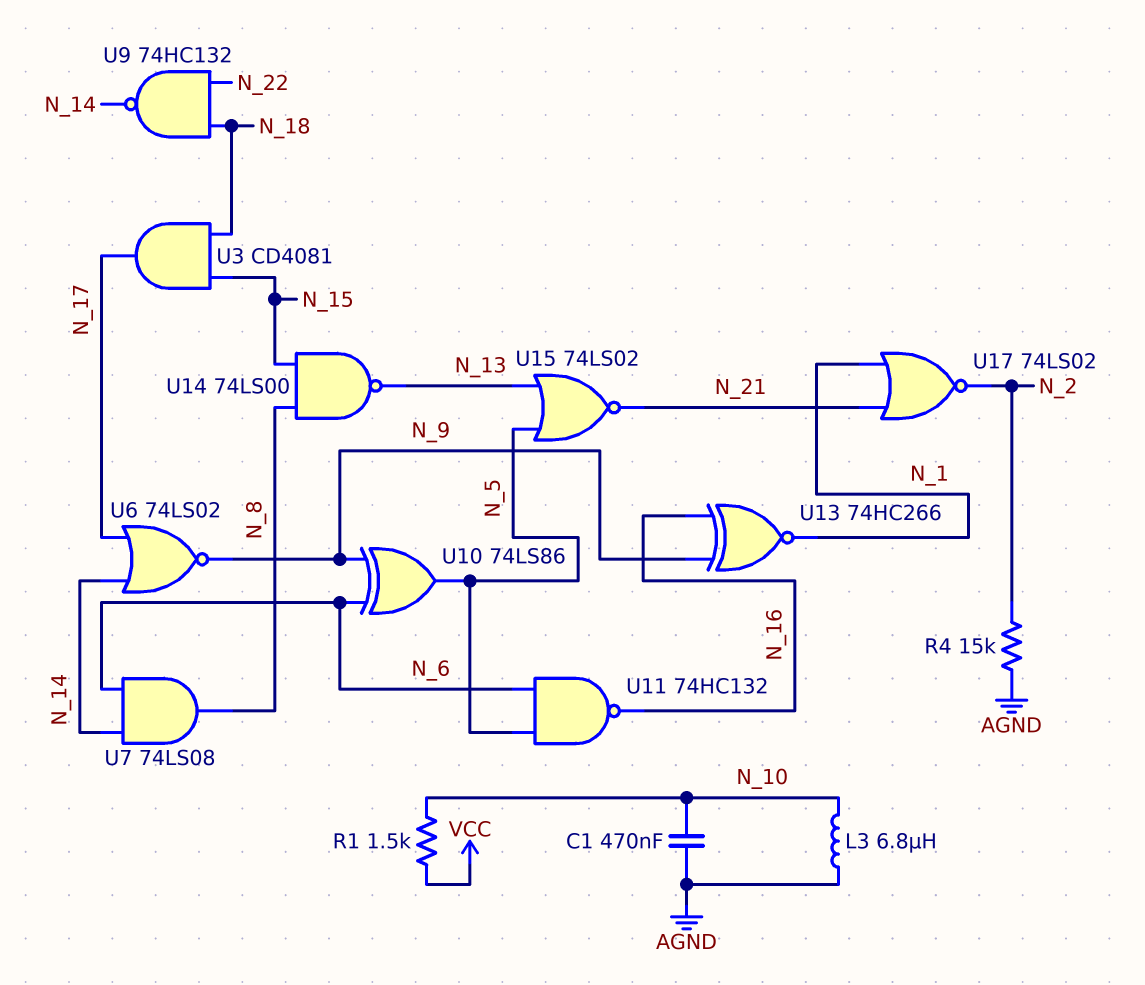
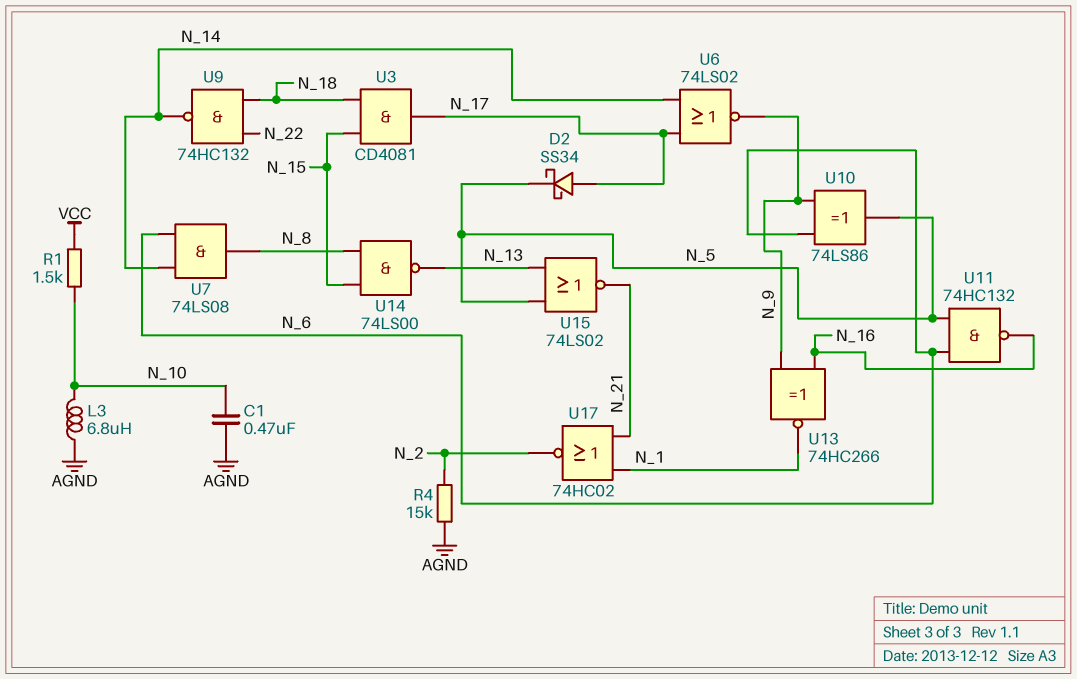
D2: none -> schottky SS34 (A N_17, K N_5)
U17: NOR 74LS02 (in N_1, in N_21, out N_2) -> NOR 74HC02 (in N_1, in N_21, out N_2)

